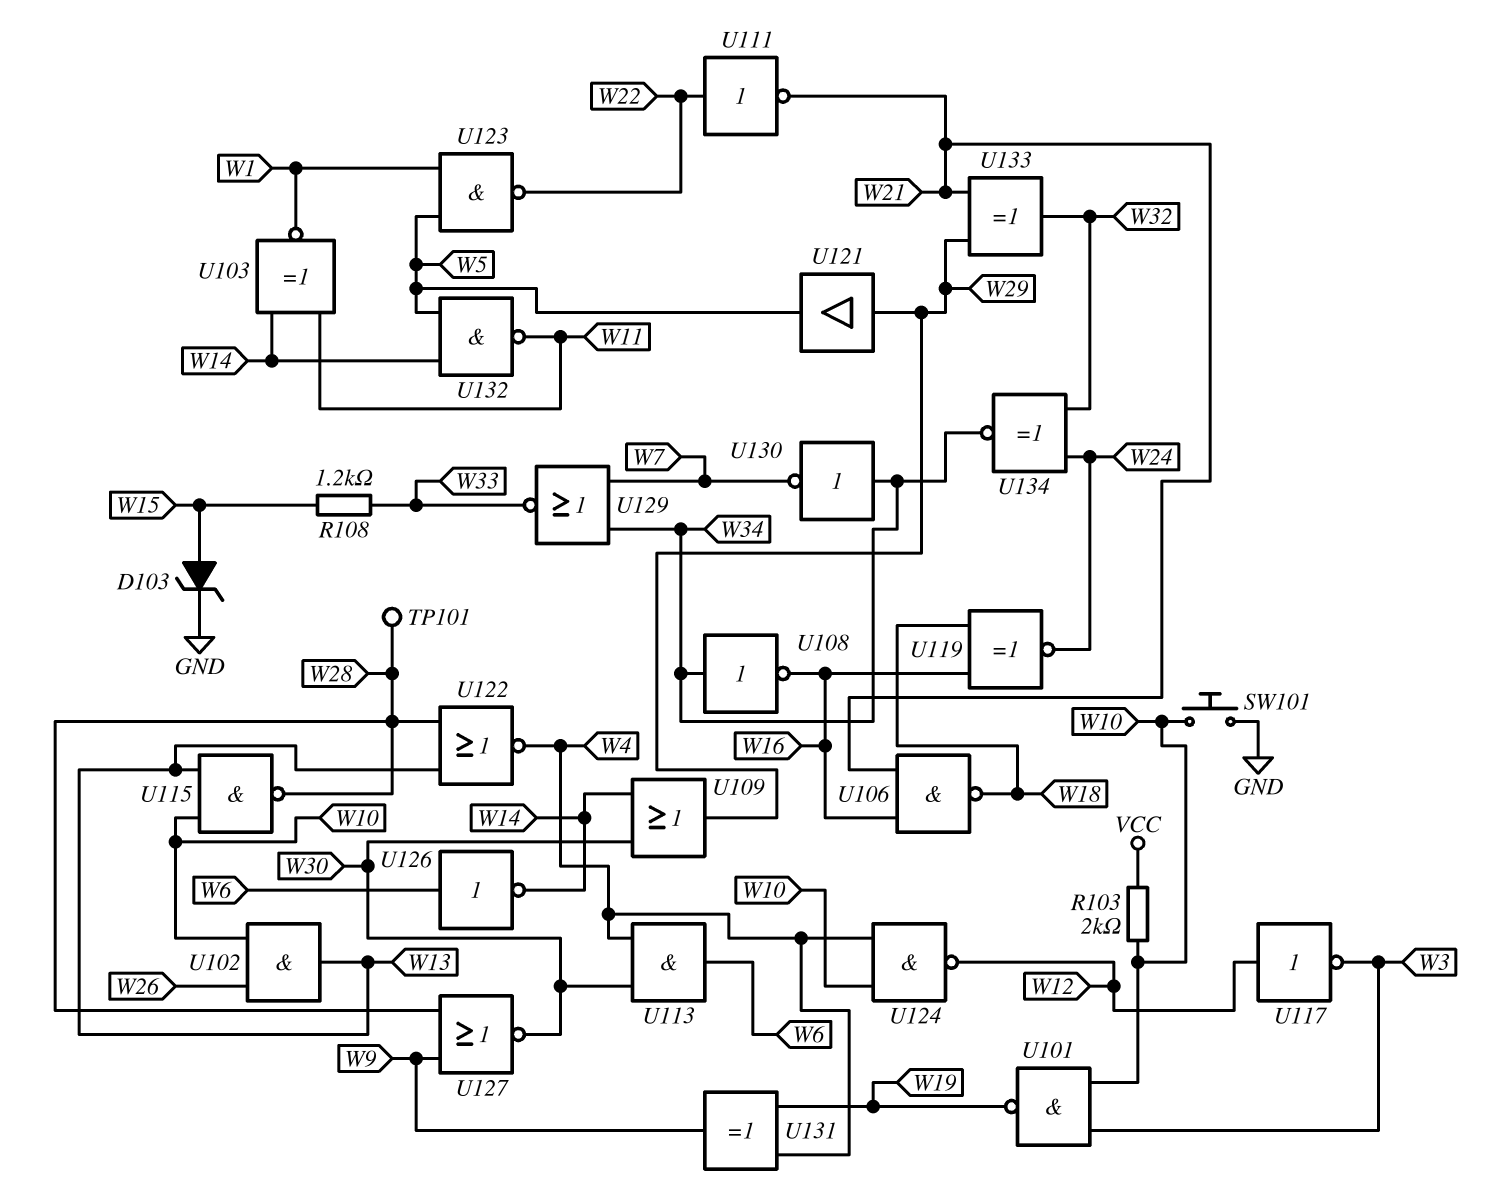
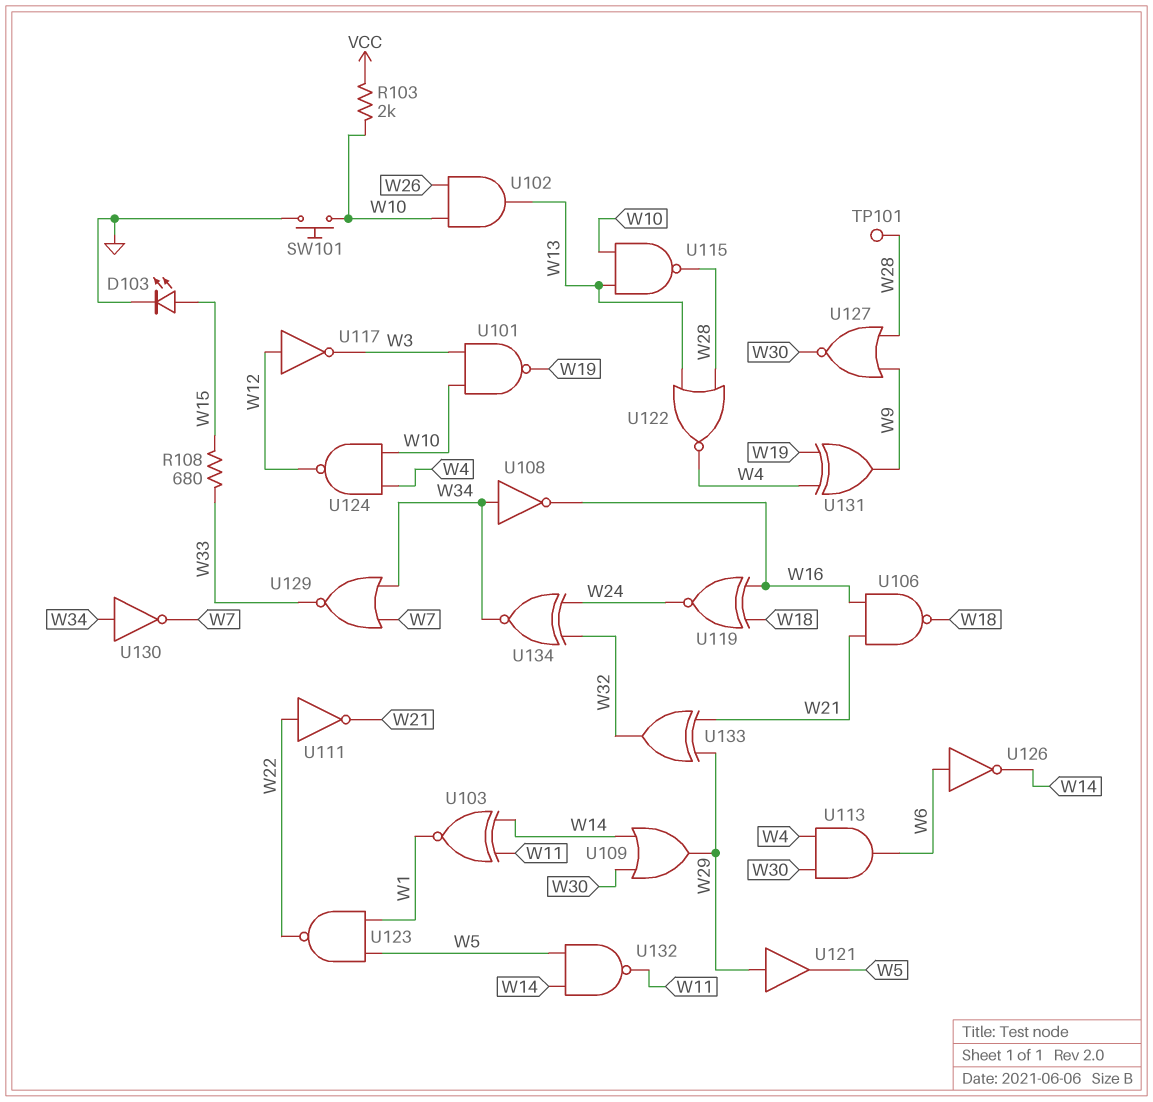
D103: zener (A W15, K GND) -> LED (A W15, K GND)
R108: 1.2k (W15, W33) -> 680 (W15, W33)

